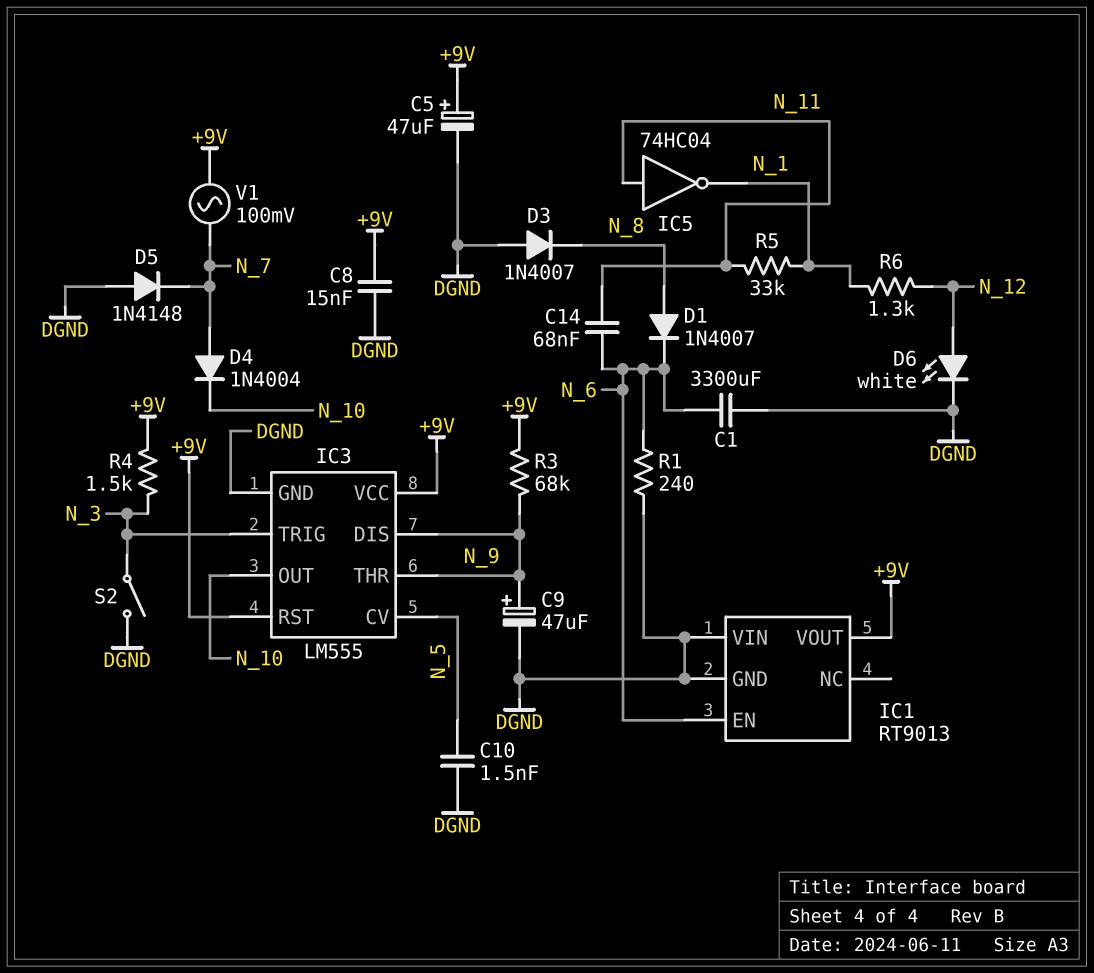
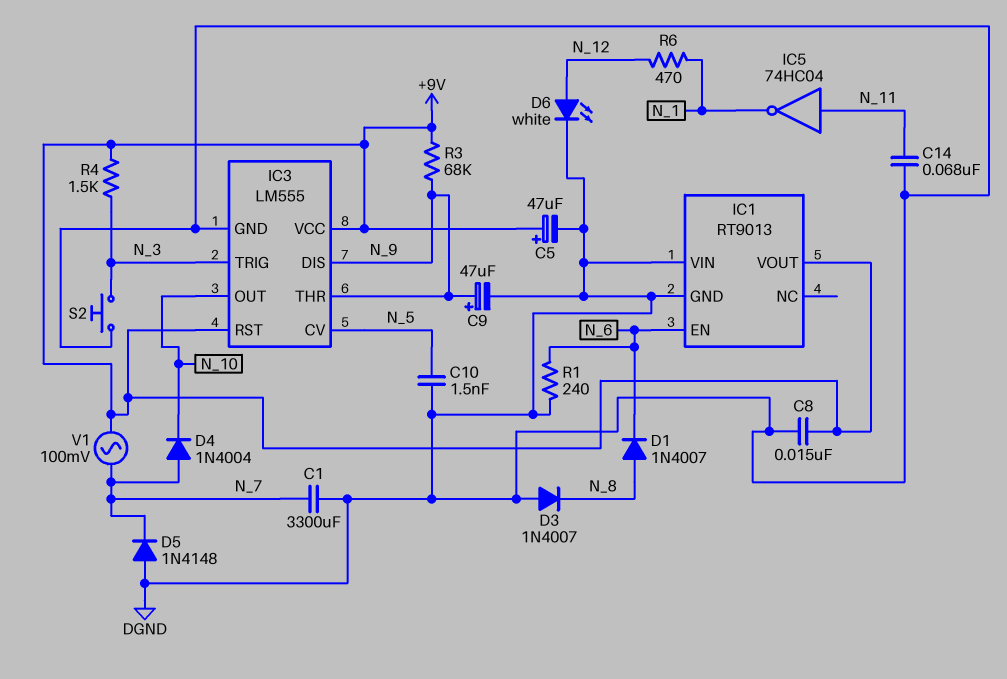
C1: 3300uF (DGND, N_6) -> 3300uF (DGND, N_7)
C14: 68nF (N_6, N_11) -> 68nF (DGND, N_11)
R5: 33k (N_1, N_11) -> none
R6: 1.3k (N_1, N_12) -> 470 (N_1, N_12)
S2: switch (DGND, N_3) -> button (DGND, N_3)

